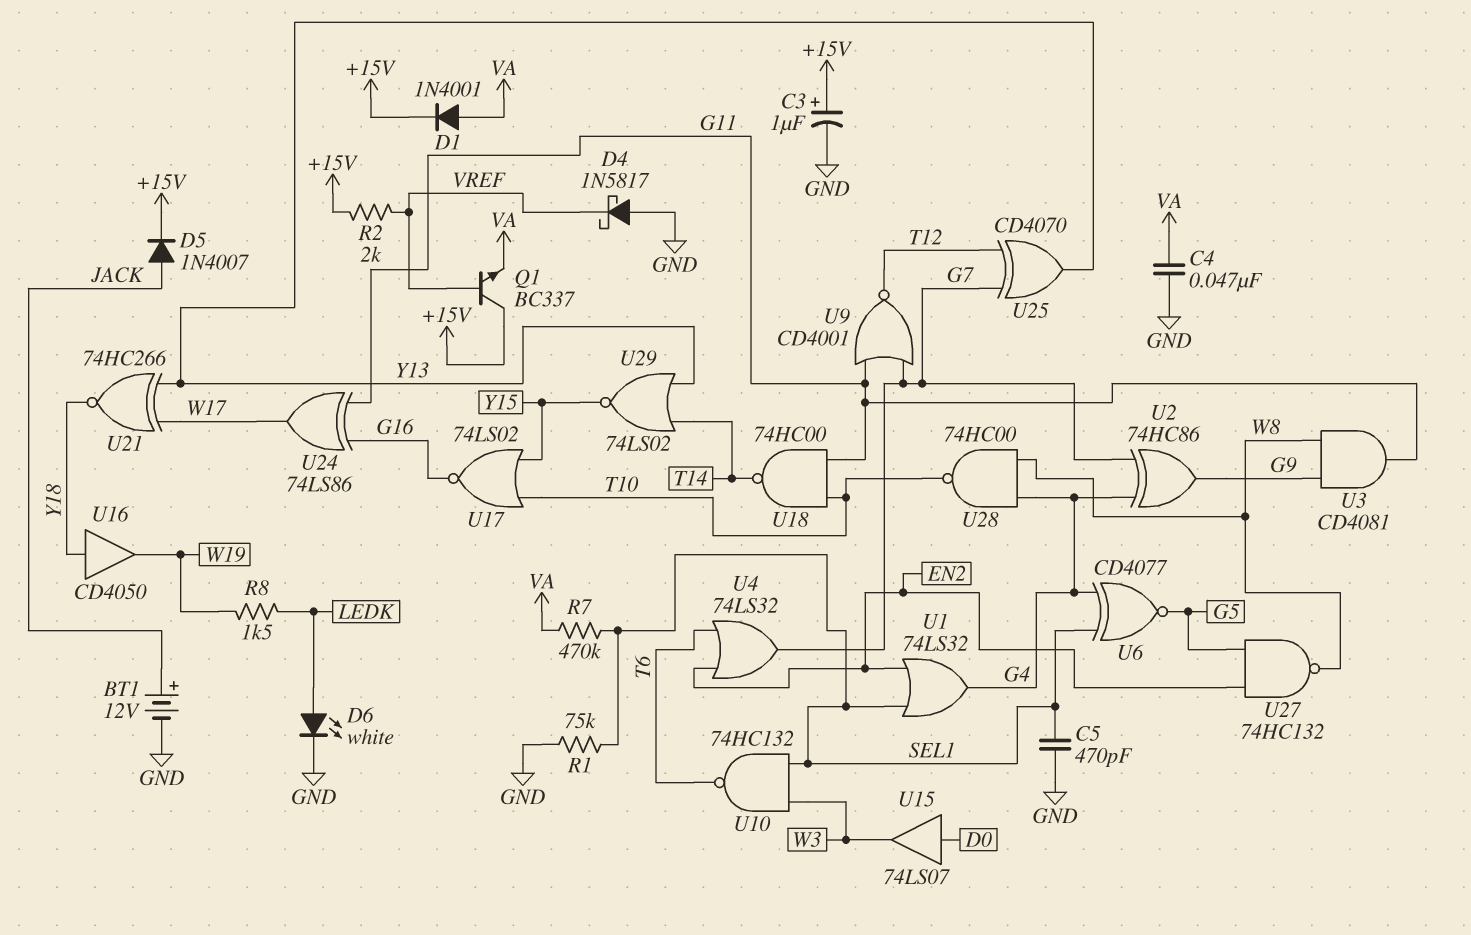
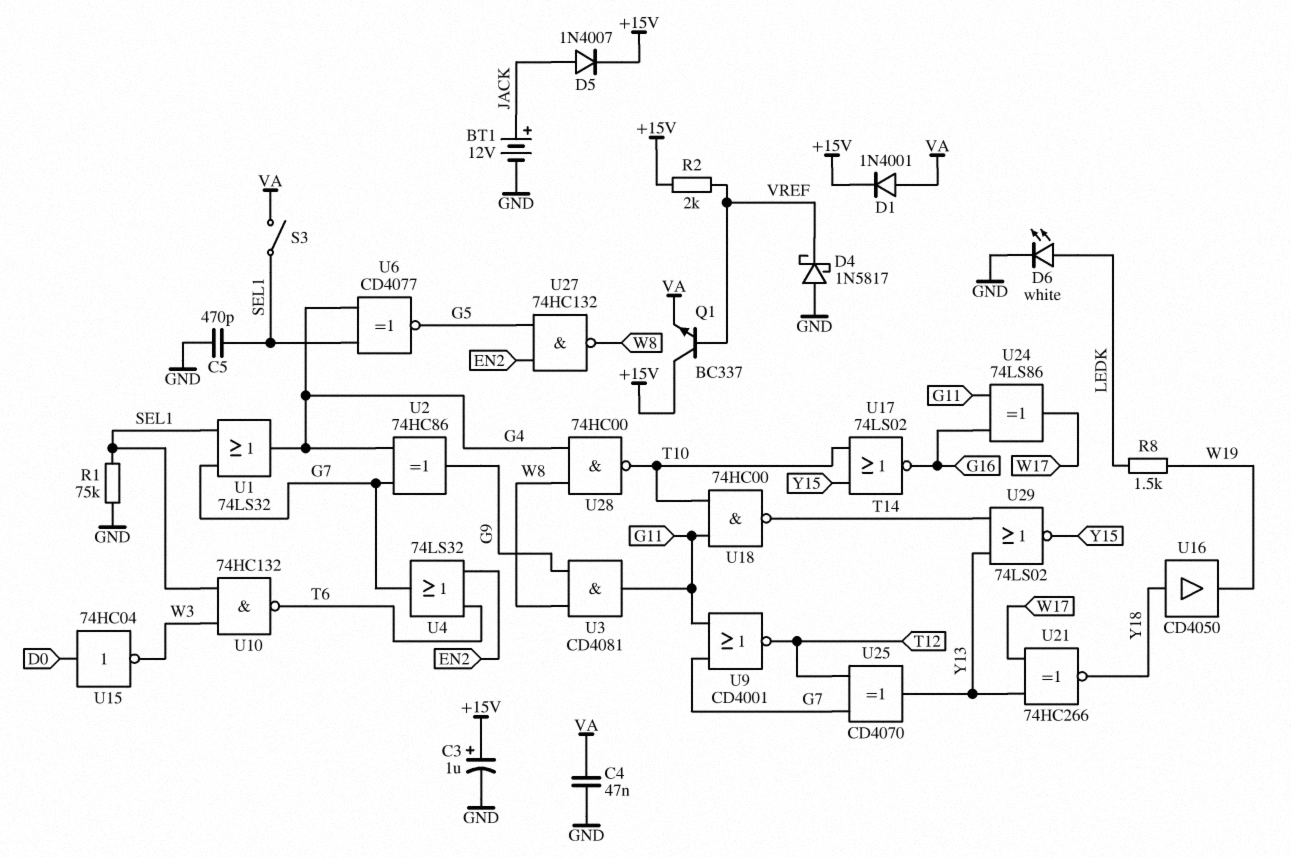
R7: 470k (SEL1, VA) -> none
S3: none -> switch (SEL1, VA)
U1: OR 74LS32 (in EN2, in SEL1, out G4) -> OR 74LS32 (in G7, in SEL1, out G4)
U15: buffer 74LS07 (in D0, out W3) -> NOT 74HC04 (in D0, out W3)

